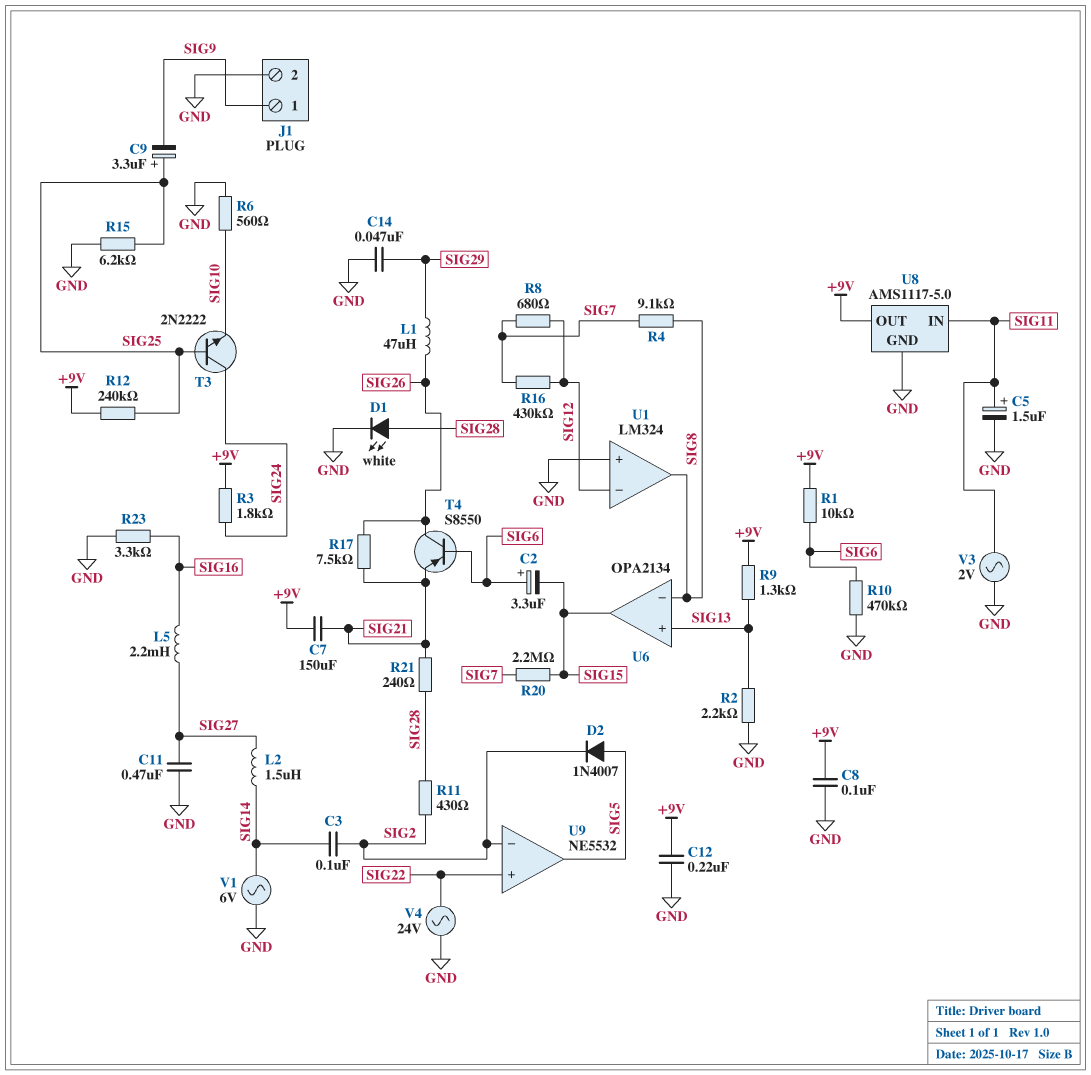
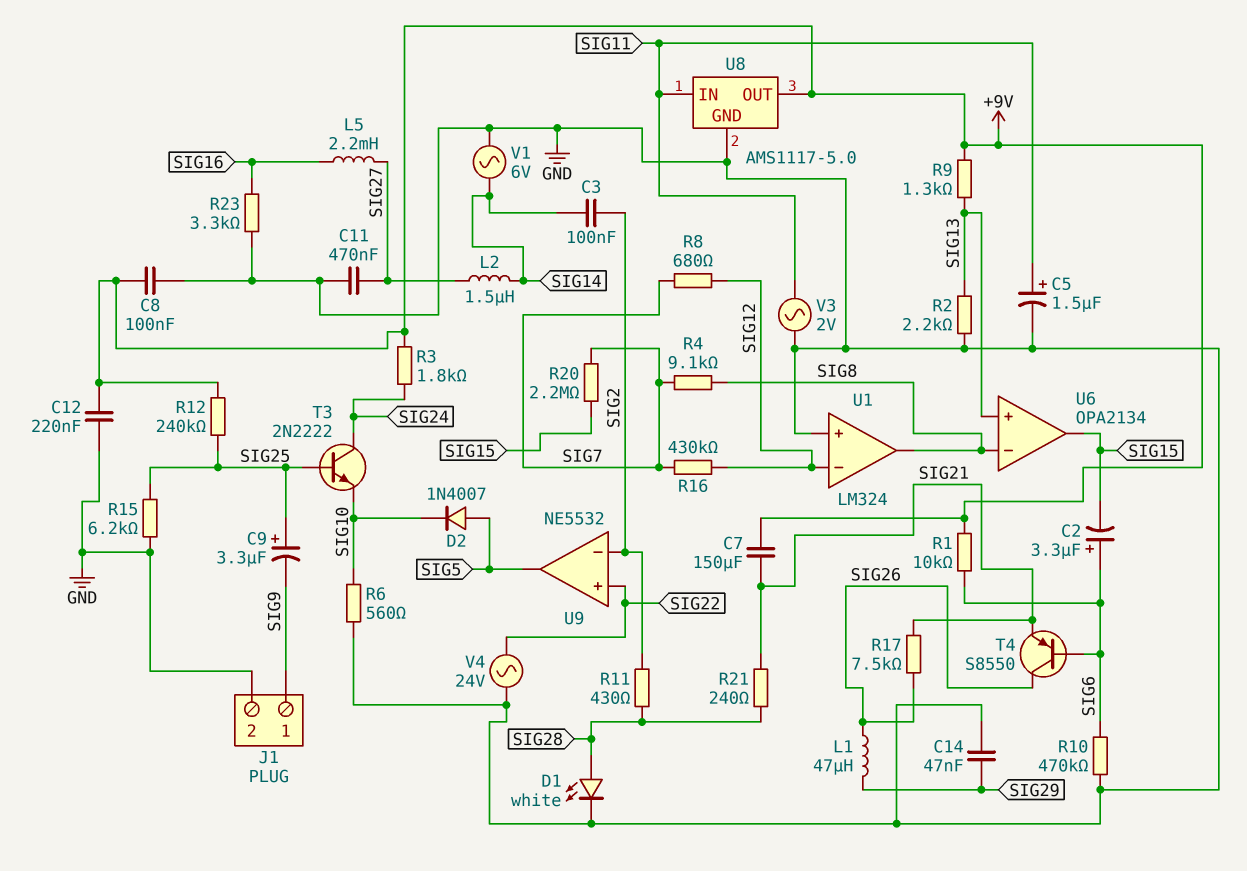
D2: diode 1N4007 (A SIG5, K SIG2) -> diode 1N4007 (A SIG5, K SIG10)

